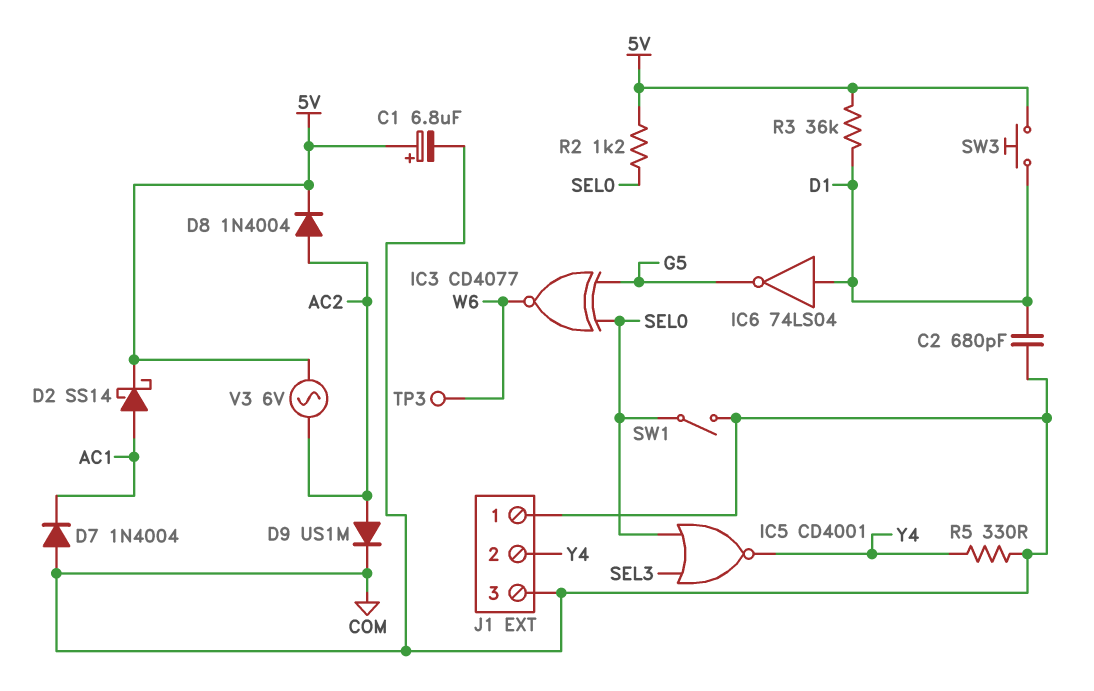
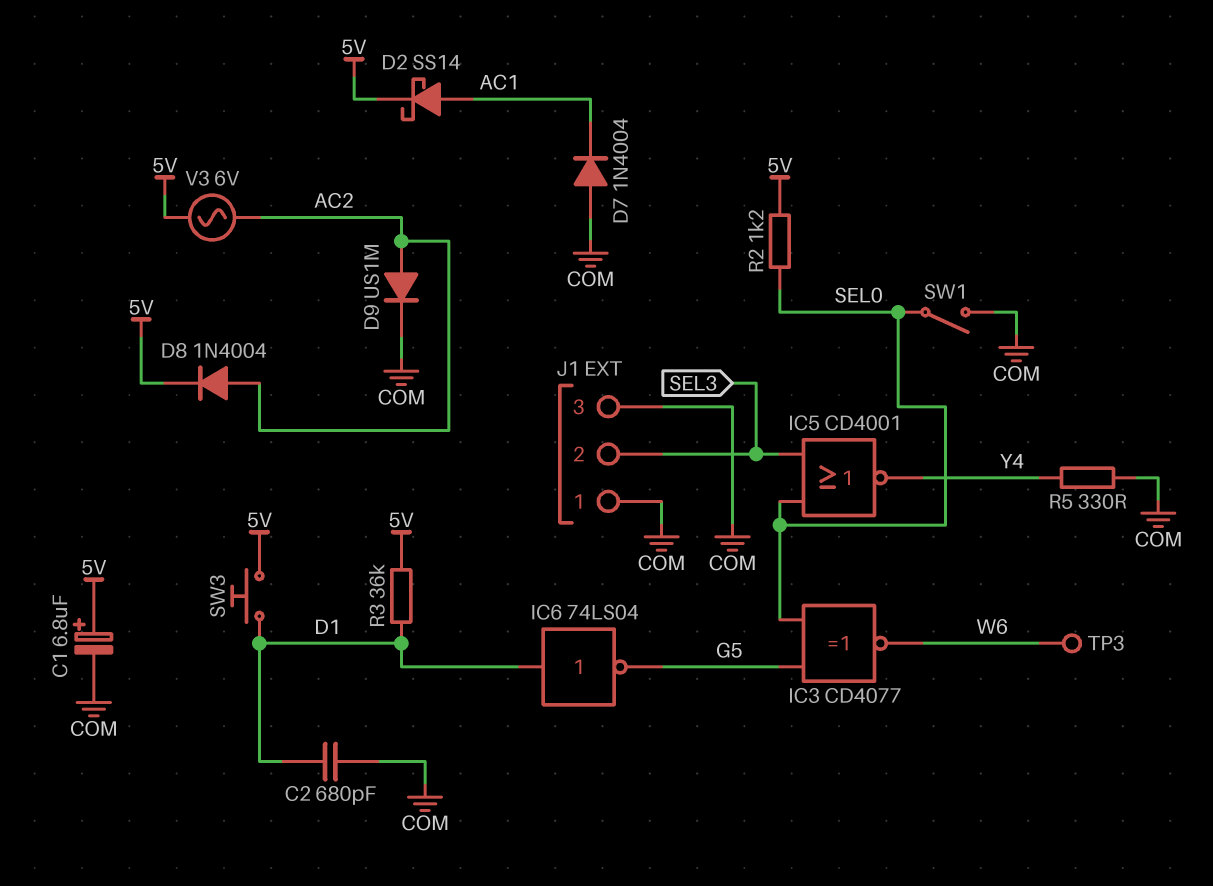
J1 pin 2: Y4 -> SEL3

